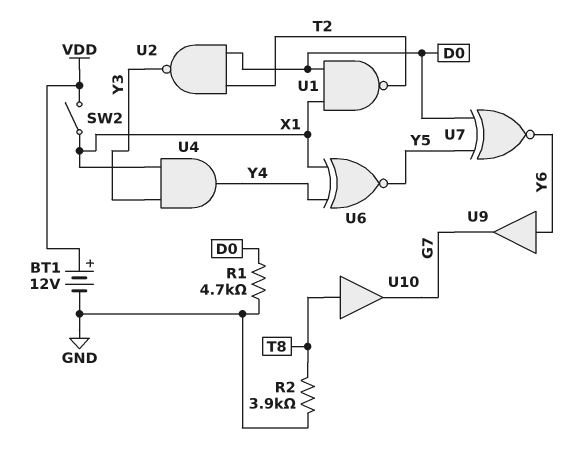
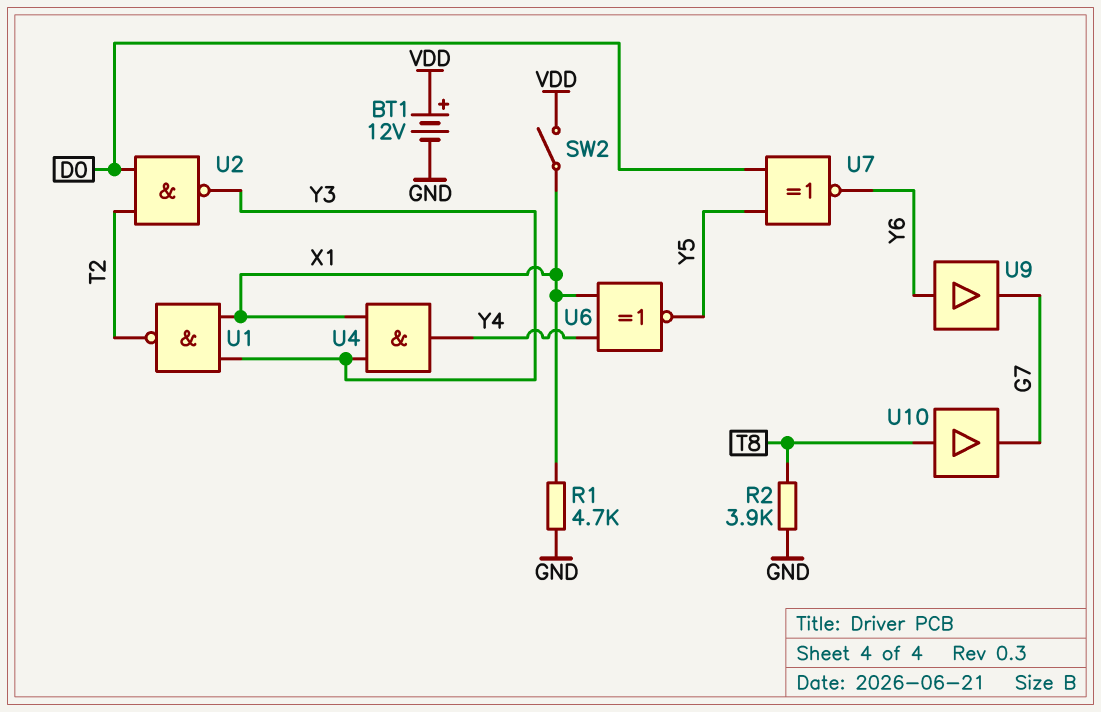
R1: 4.7k (D0, GND) -> 4.7k (GND, X1)
U1: NAND (in D0, in X1, out T2) -> NAND (in X1, in Y3, out T2)

